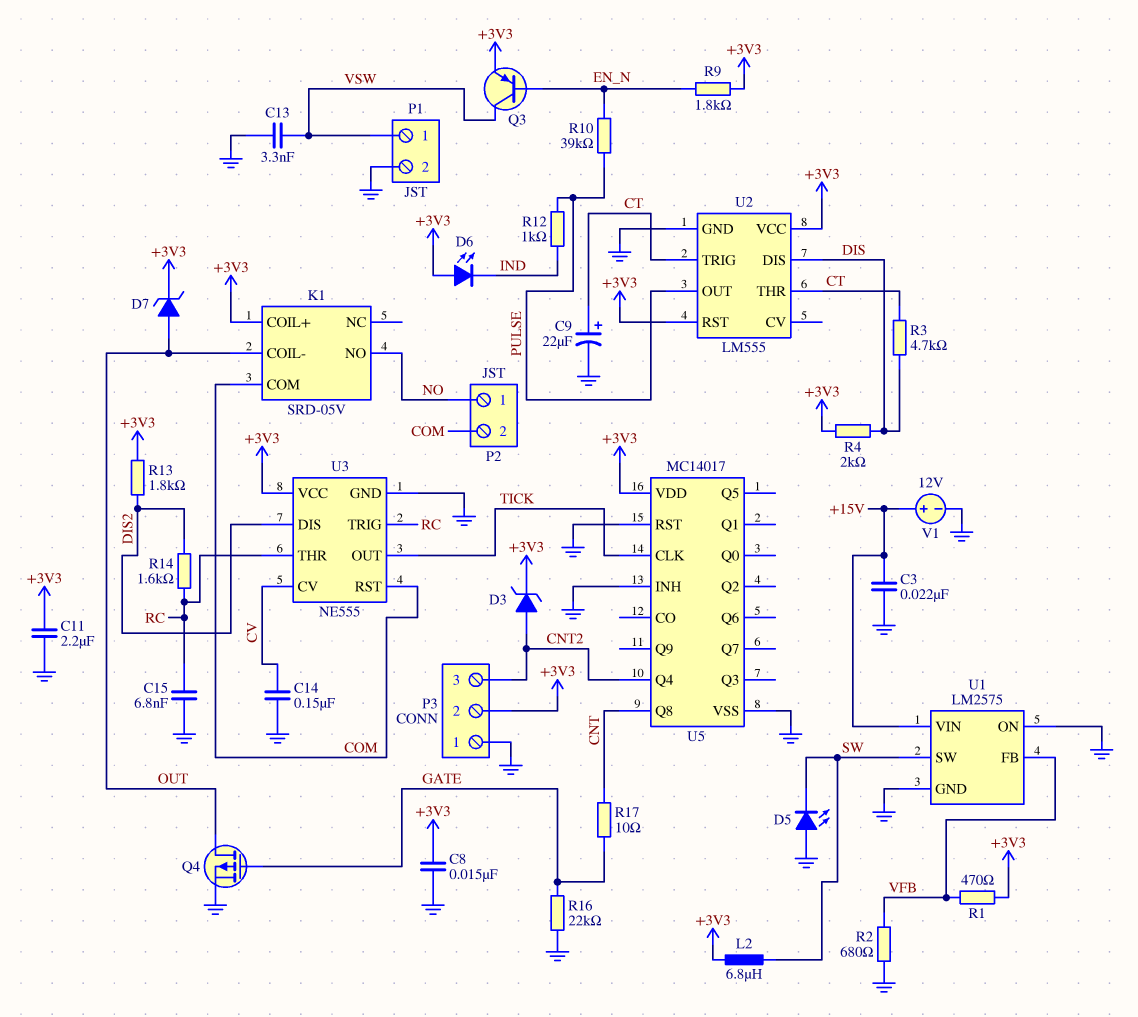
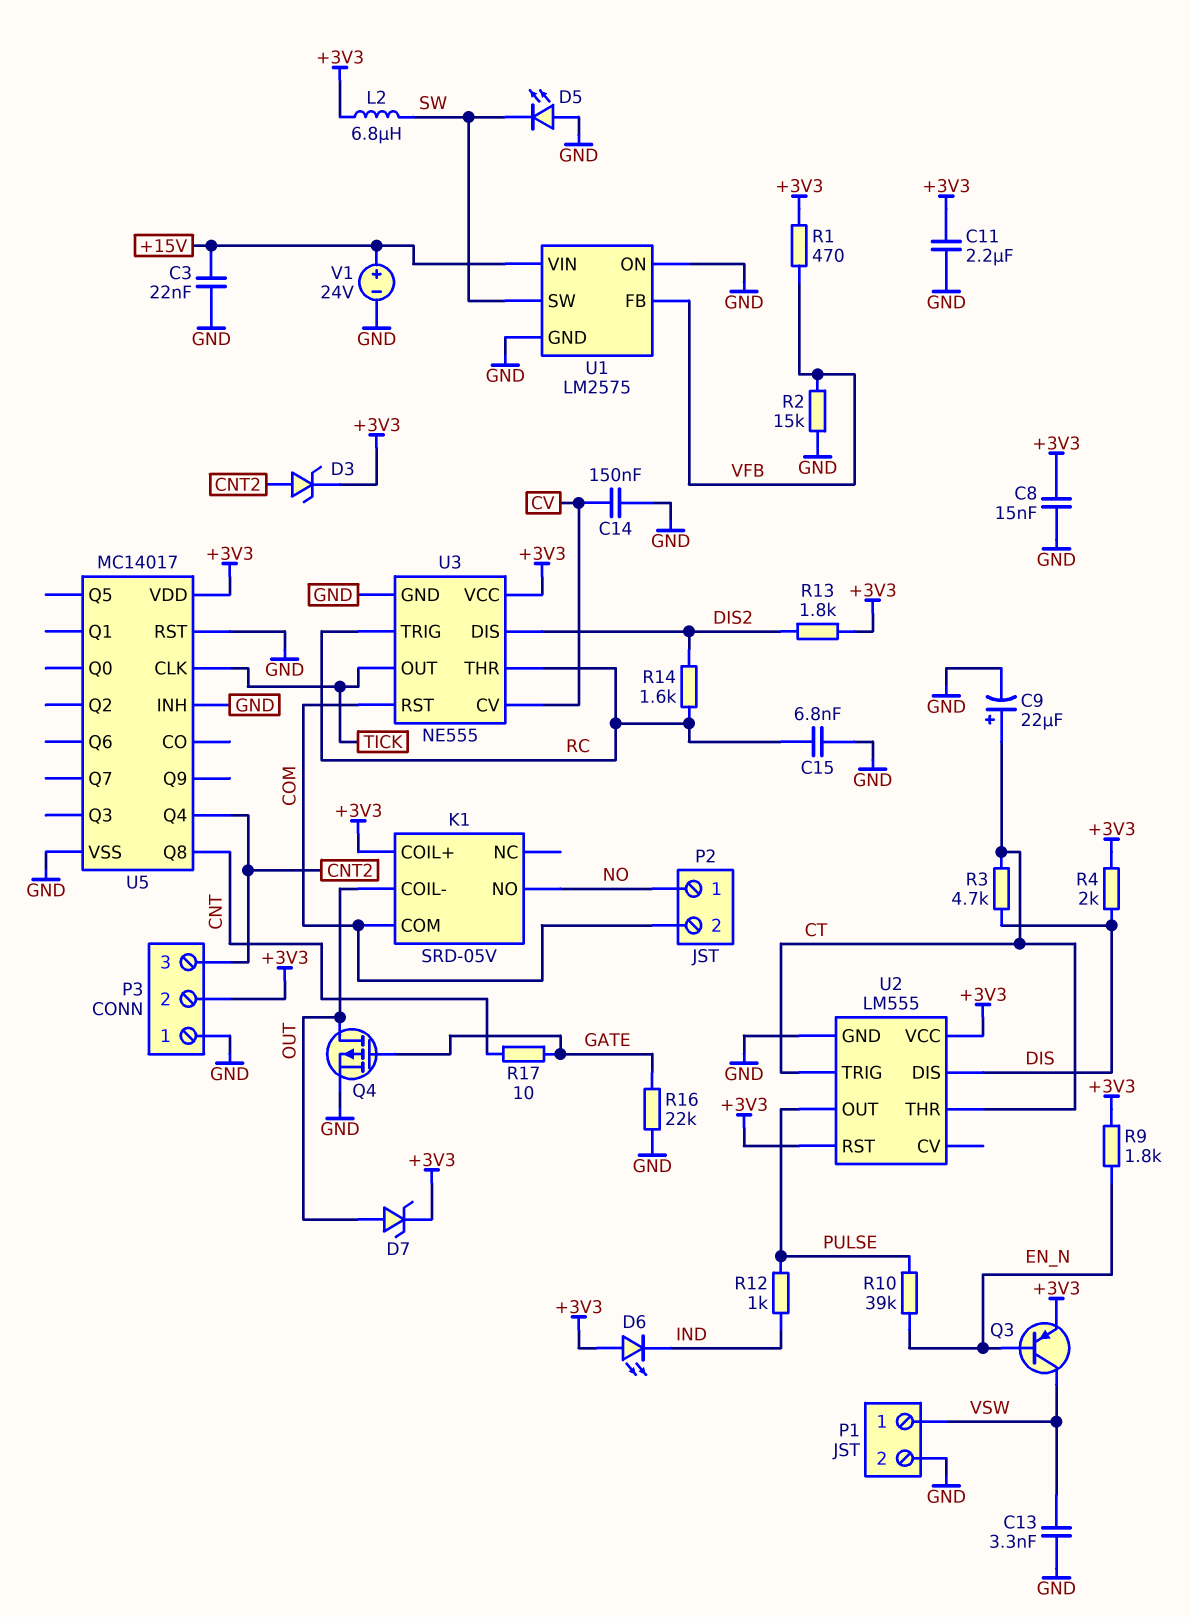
R2: 680 (GND, VFB) -> 15k (GND, VFB)
V1: 12V (plus +15V, minus GND) -> 24V (plus +15V, minus GND)

